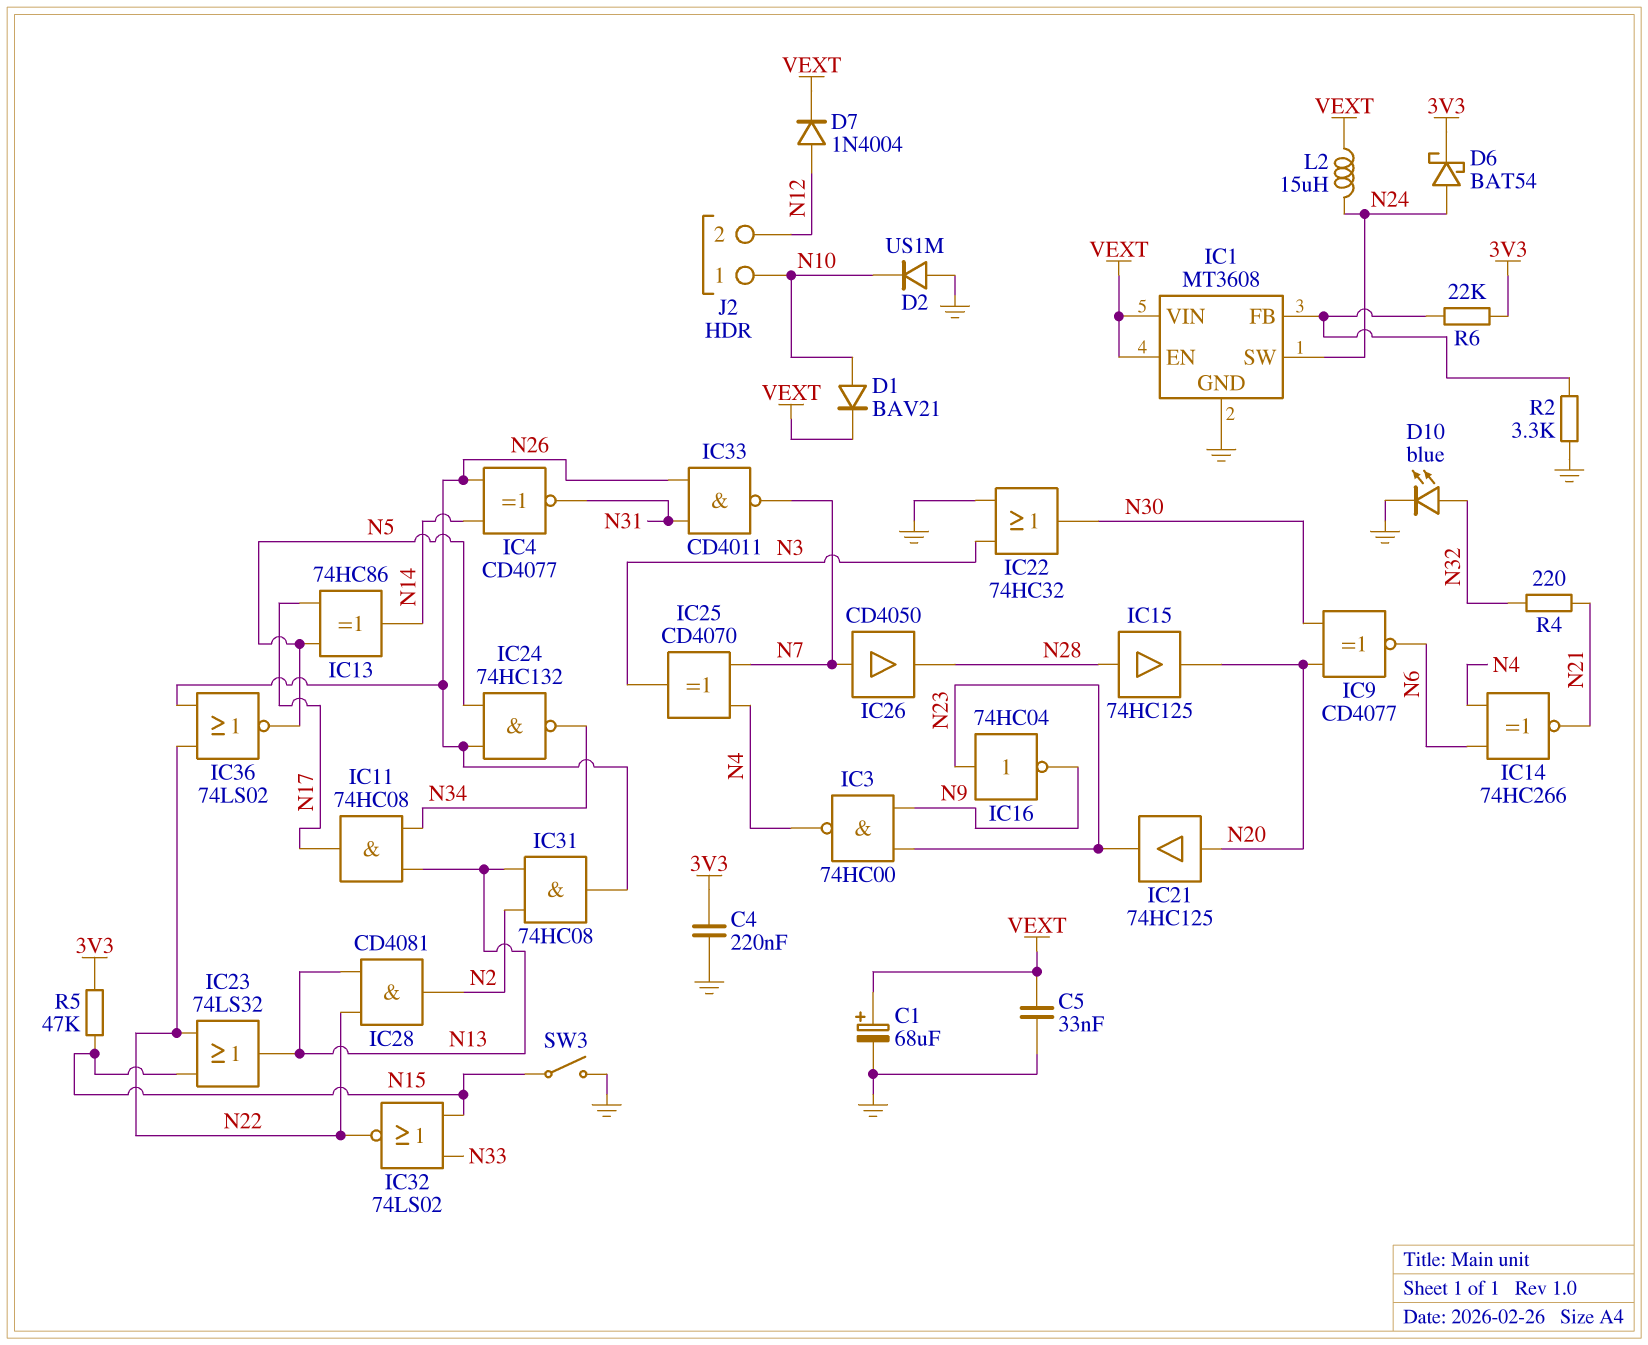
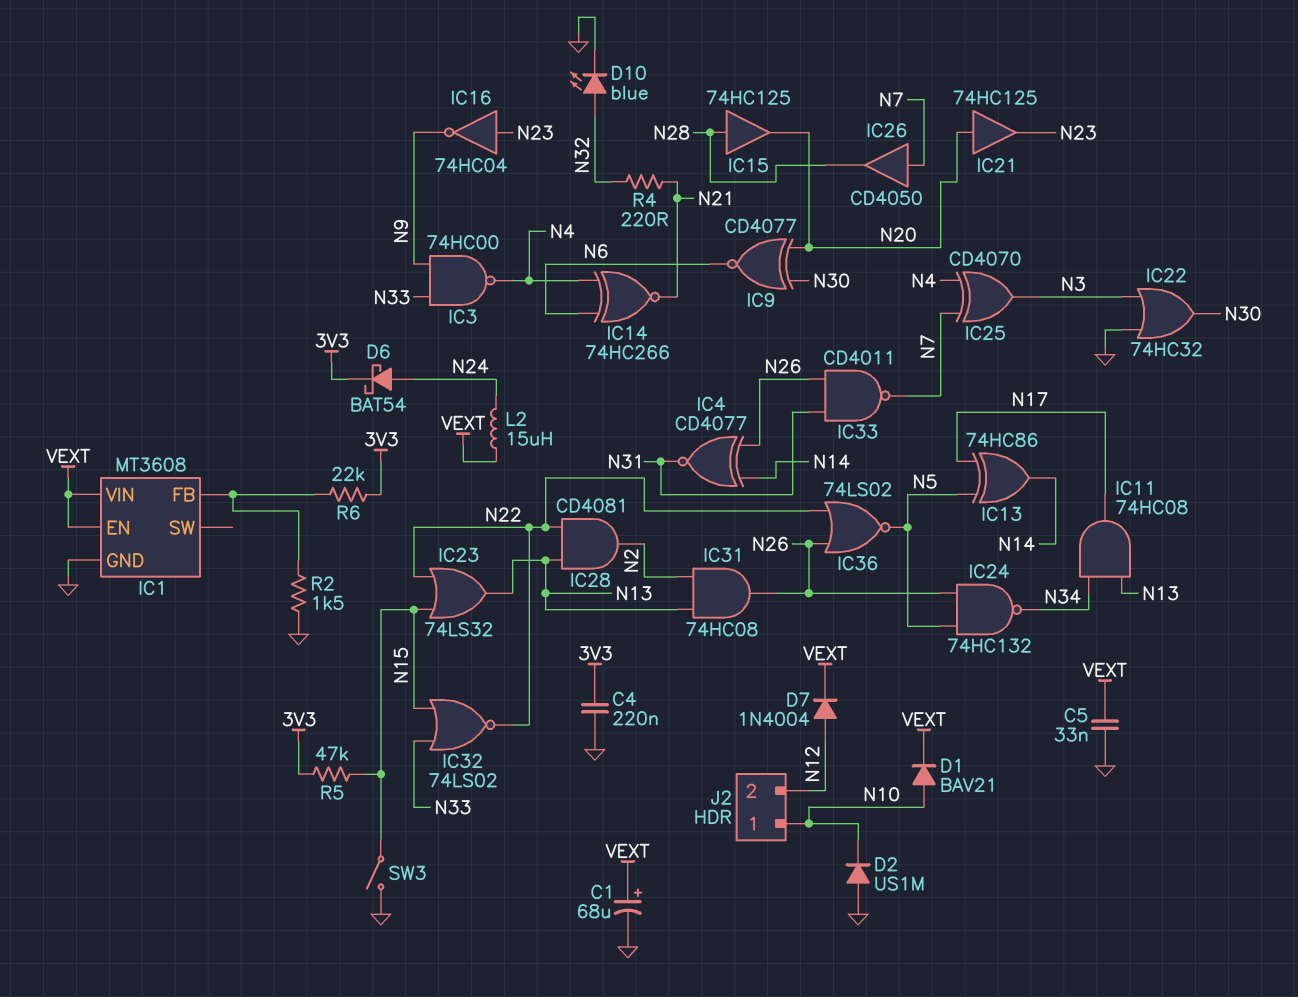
IC1 pin SW: N24 -> none
IC3: NAND 74HC00 (in N9, in N23, out N4) -> NAND 74HC00 (in N9, in N33, out N4)
R2: 3.3k (GND, IC1/FB) -> 1.5k (GND, IC1/FB)

